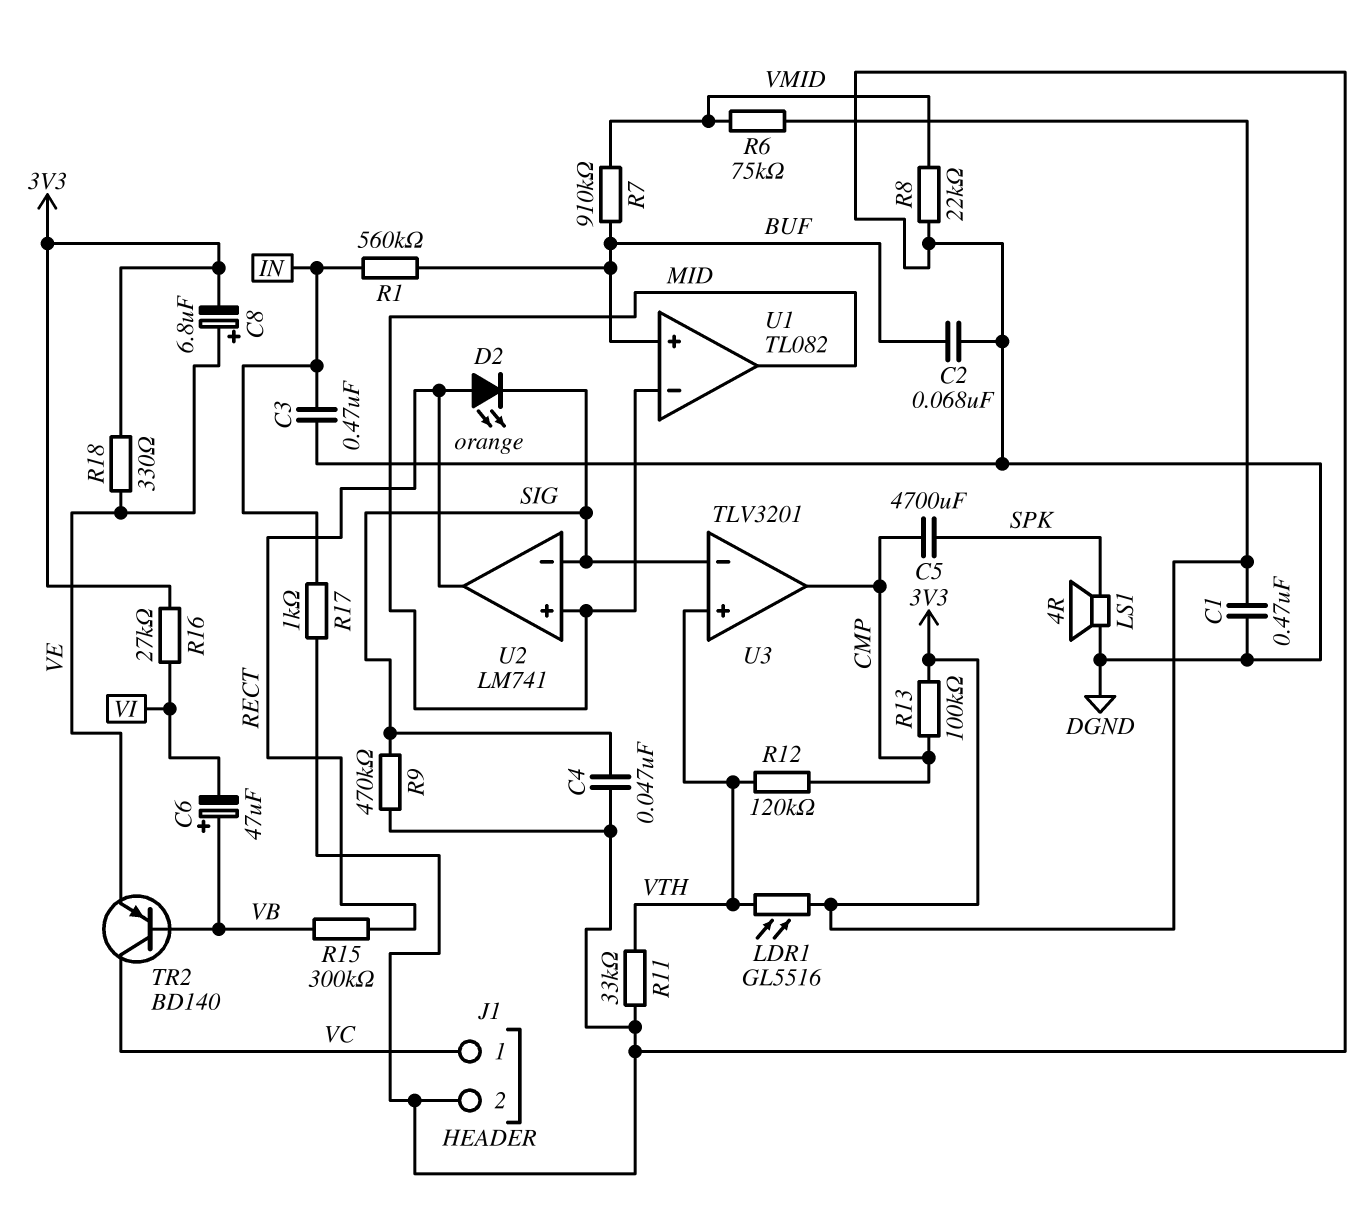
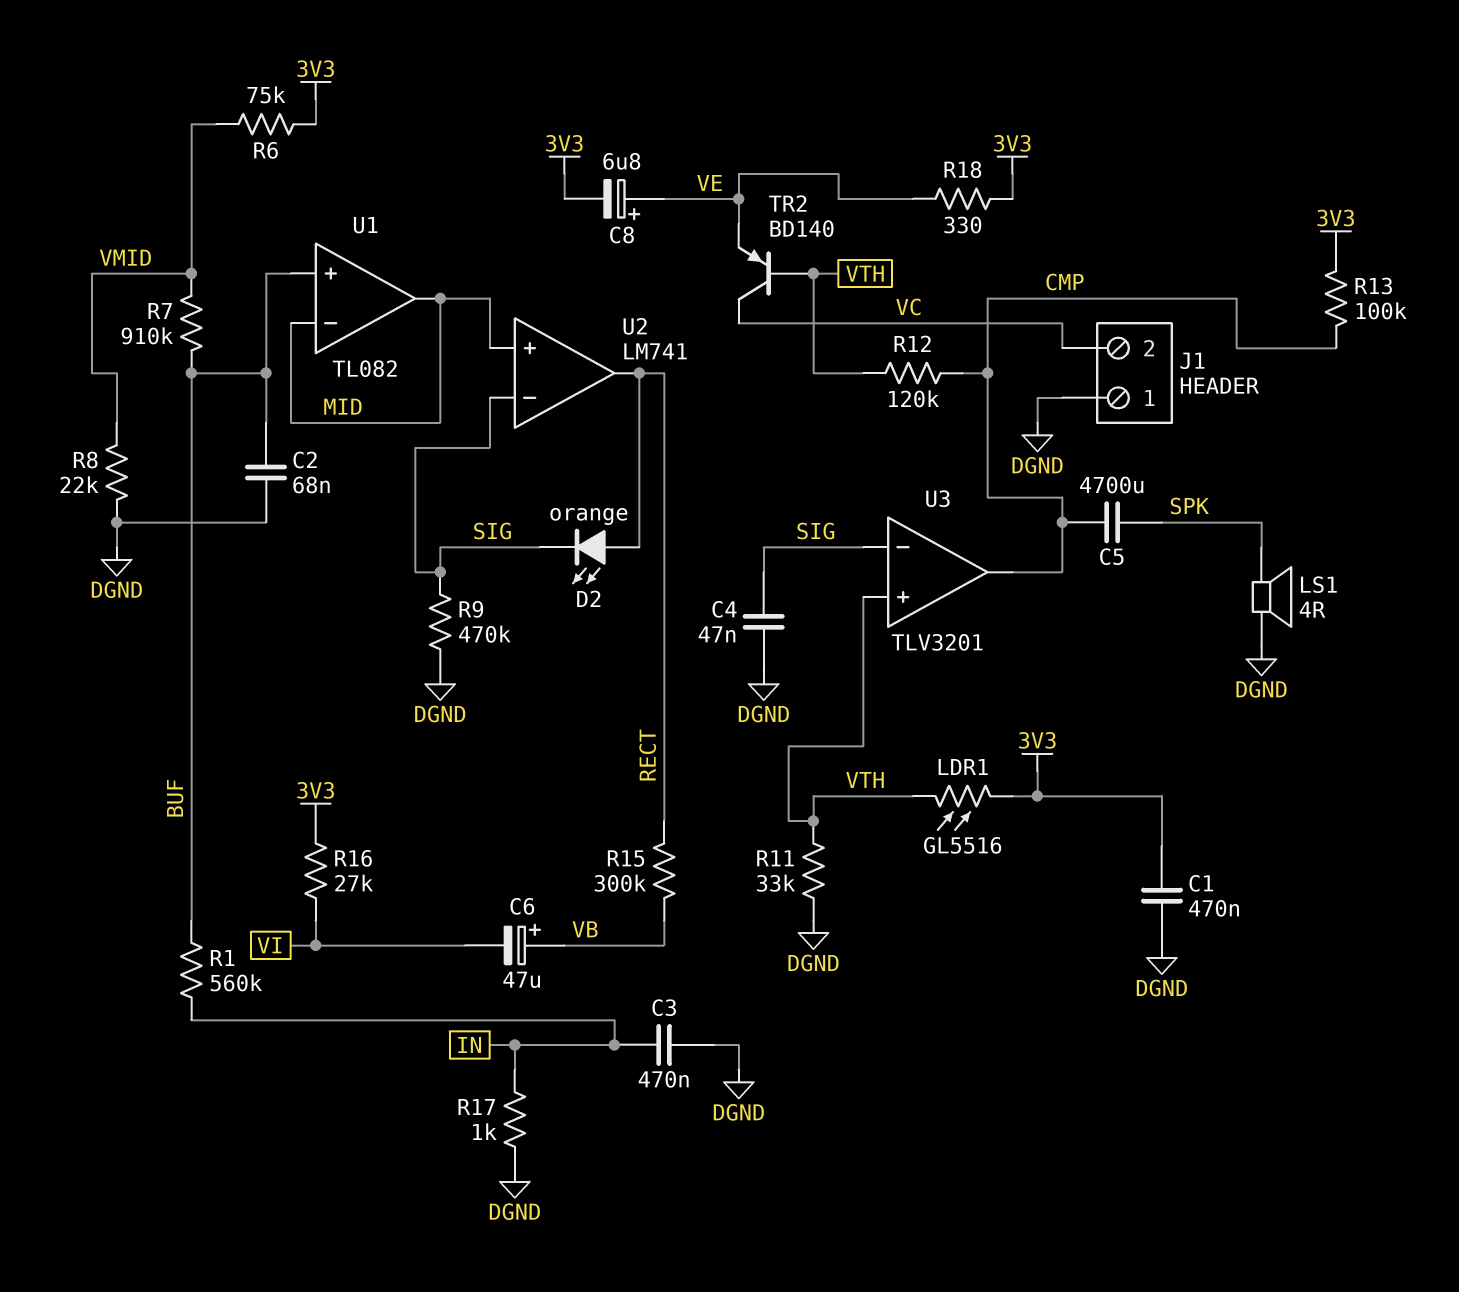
J1 pin 1: VC -> DGND
J1 pin 2: DGND -> VC
TR2: PNP BD140 (B VB, C VC, E VE) -> PNP BD140 (B VTH, C VC, E VE)

